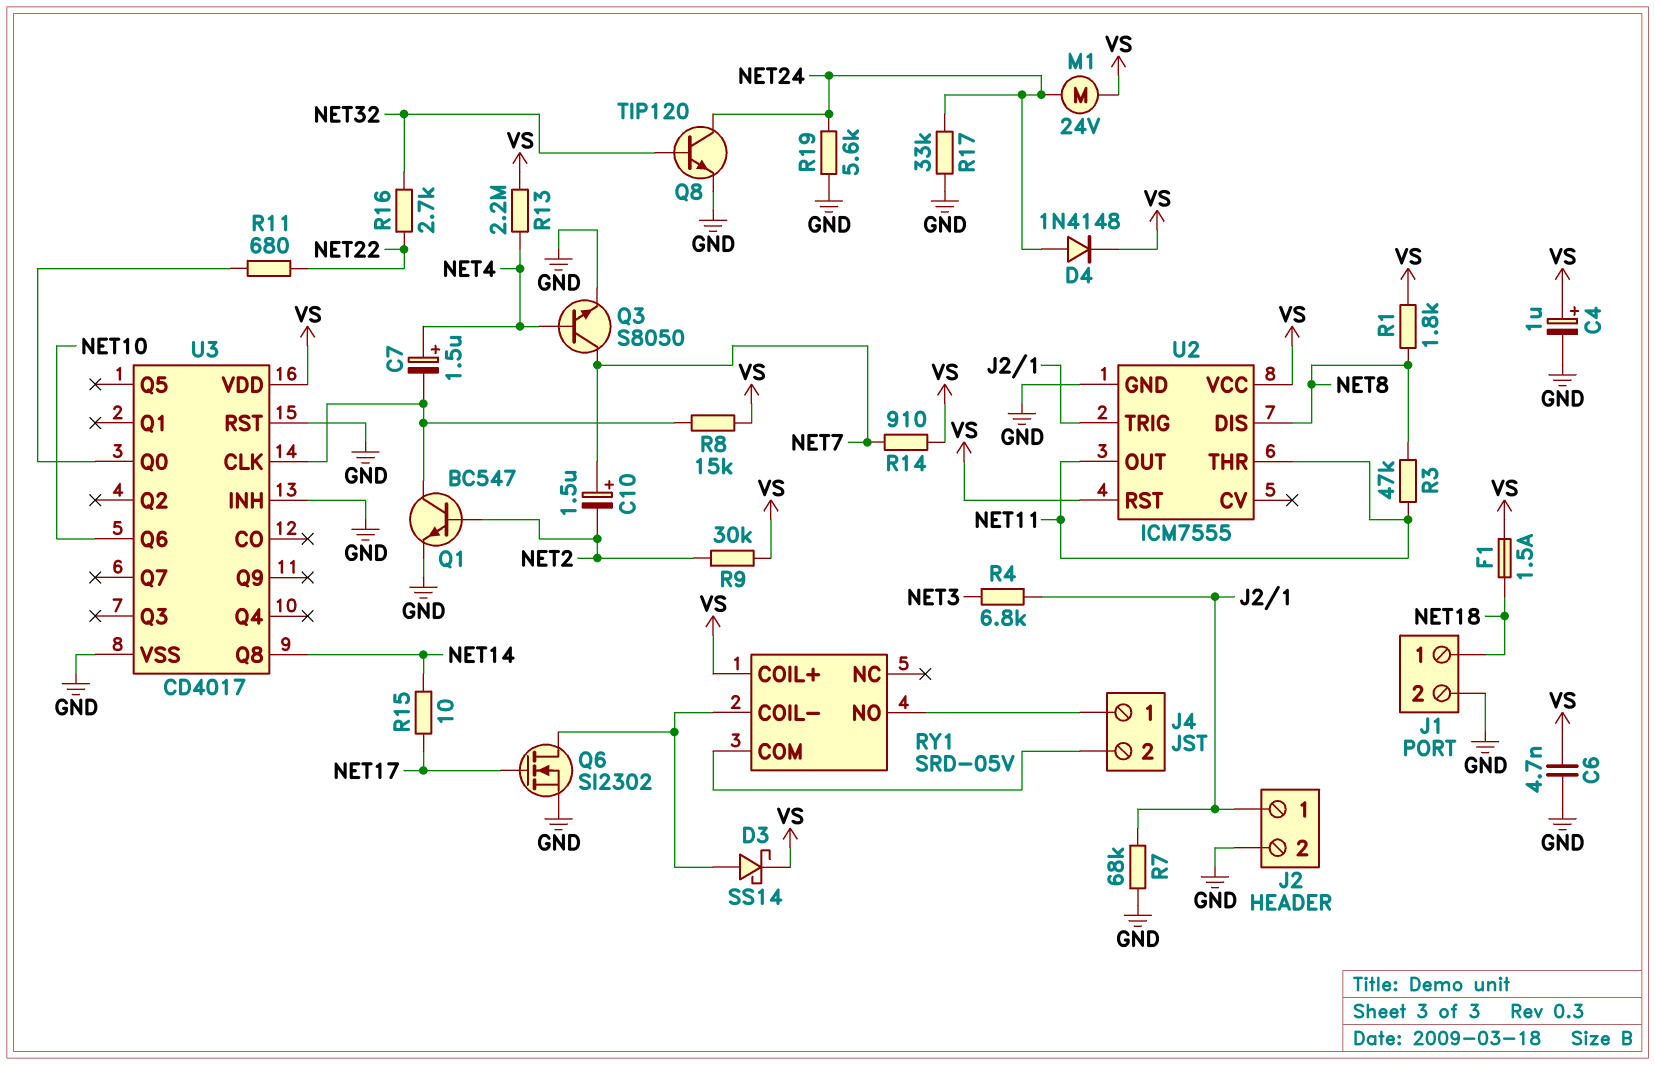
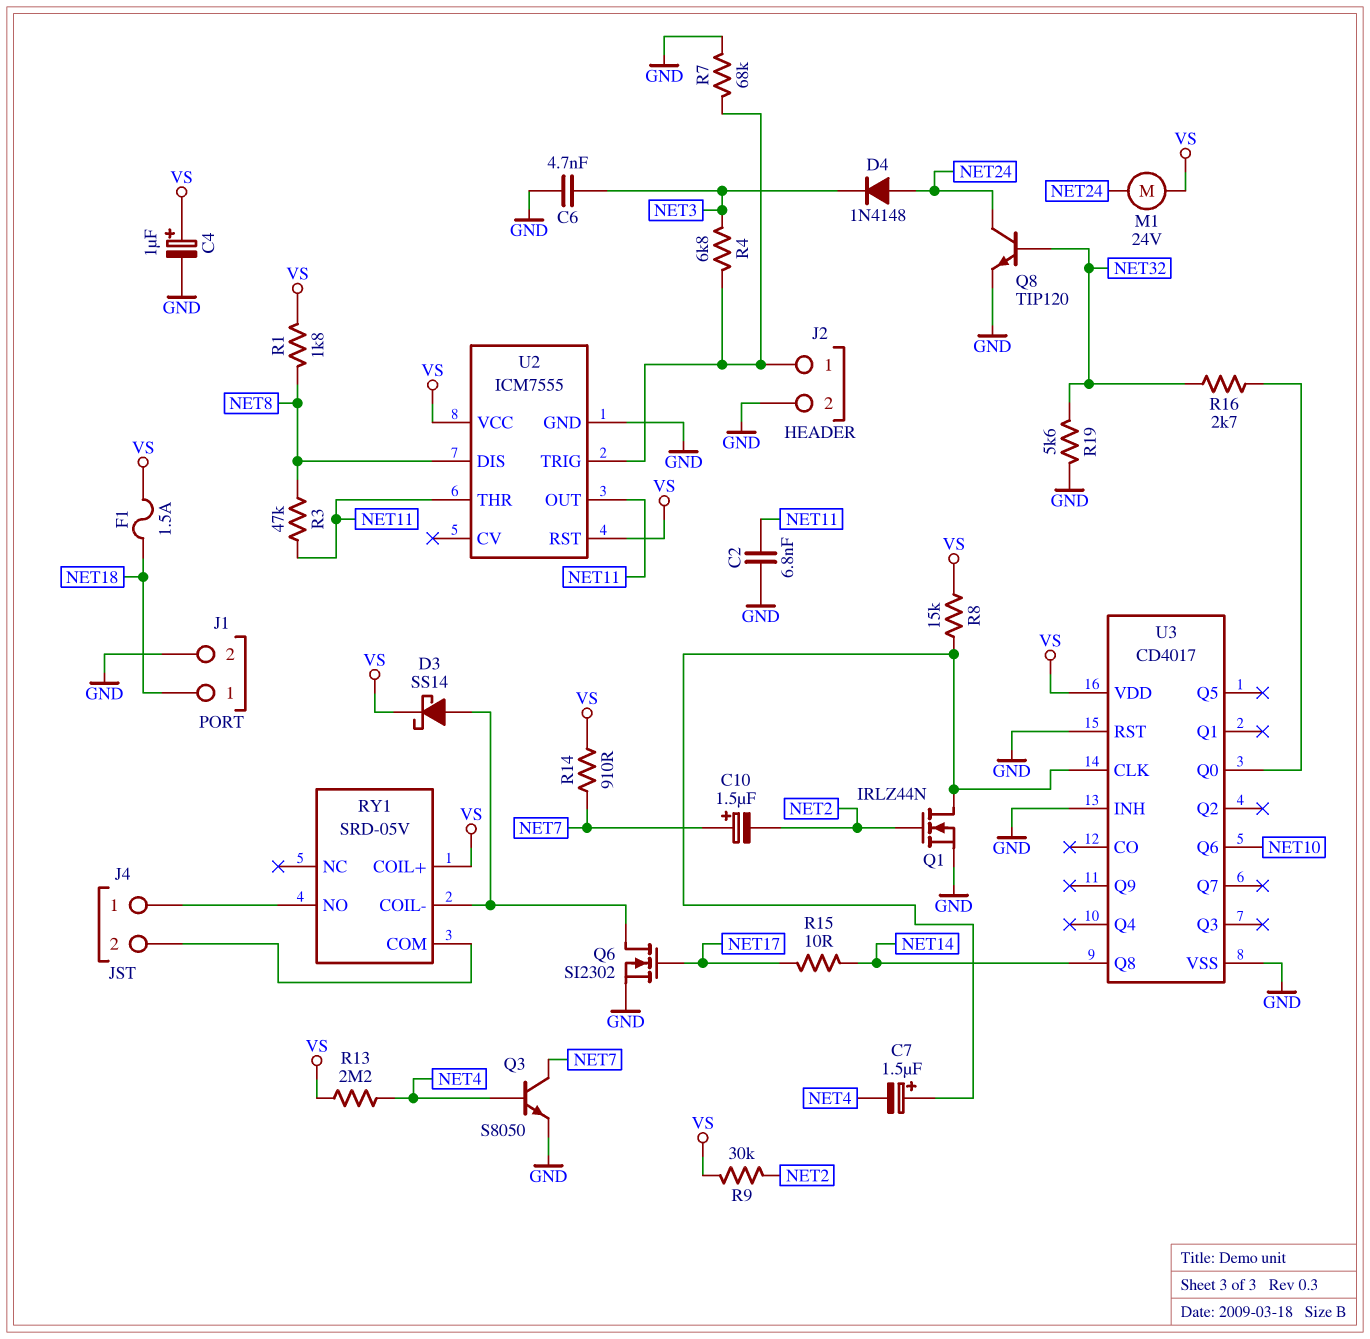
C2: none -> 6.8nF (GND, NET11)
C6: 4.7nF (GND, VS) -> 4.7nF (GND, NET3)
C7: 1.5uF (plus NET4, minus U3/CLK) -> 1.5uF (plus U3/CLK, minus NET4)
D4: diode 1N4148 (A NET24, K VS) -> diode 1N4148 (A NET24, K NET3)
Q1: NPN BC547 (B NET2, C U3/CLK, E GND) -> NMOS IRLZ44N (G NET2, D U3/CLK, S GND)
R11: 680 (NET22, U3/Q0) -> none
R16: 2.7k (NET22, NET32) -> 2.7k (NET32, U3/Q0)
R17: 33k (GND, NET24) -> none
R19: 5.6k (GND, NET24) -> 5.6k (GND, NET32)

